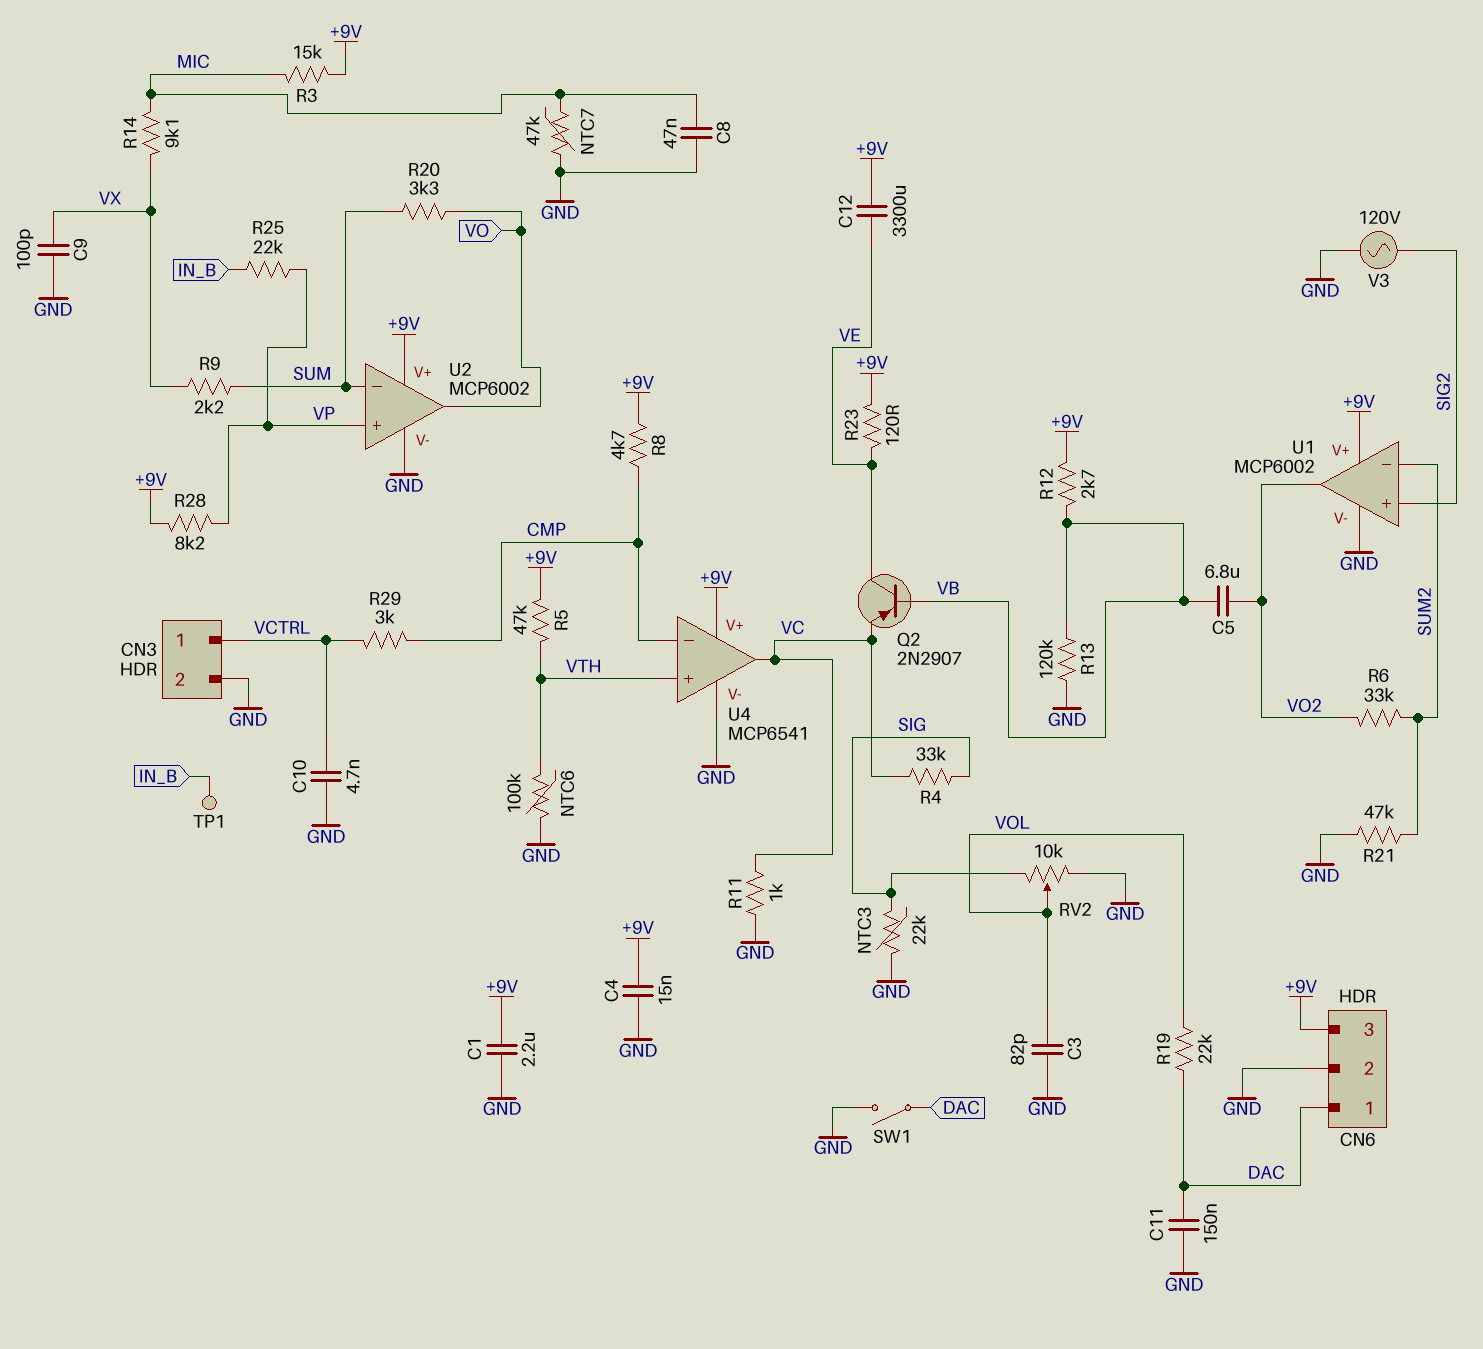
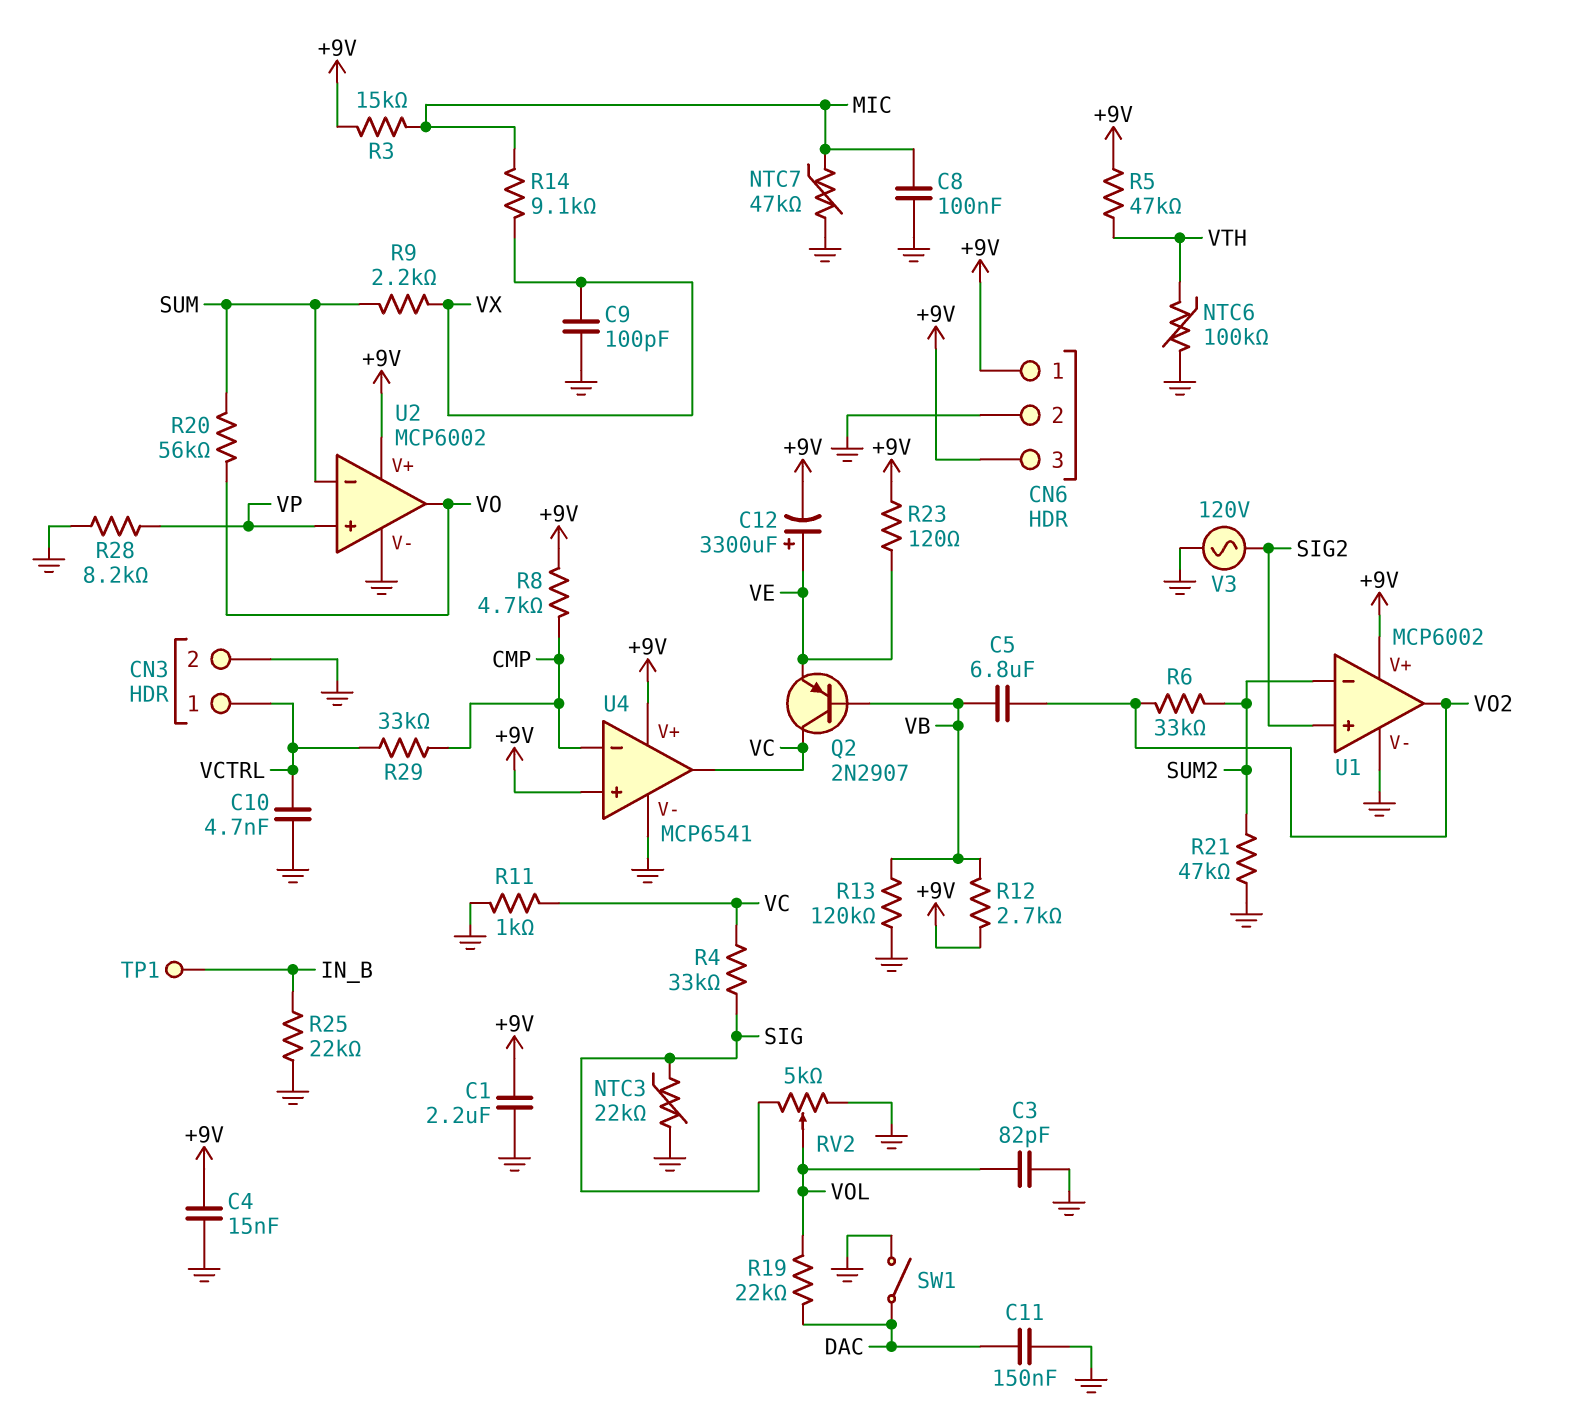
C8: 47nF (GND, MIC) -> 100nF (GND, MIC)
C12: 3300uF (+9V, VE) -> 3300uF (plus VE, minus +9V)
CN6 pin 1: DAC -> +9V
Q2: PNP 2N2907 (B VB, C VE, E VC) -> PNP 2N2907 (B VB, C VC, E VE)
R20: 3.3k (SUM, VO) -> 56k (SUM, VO)
R25: 22k (IN_B, VP) -> 22k (GND, IN_B)
R28: 8.2k (+9V, VP) -> 8.2k (GND, VP)
R29: 3k (CMP, VCTRL) -> 33k (CMP, VCTRL)
RV2: 10k (GND, SIG, wiper VOL) -> 5k (GND, SIG, wiper VOL)
U4 pin in+: VTH -> +9V

